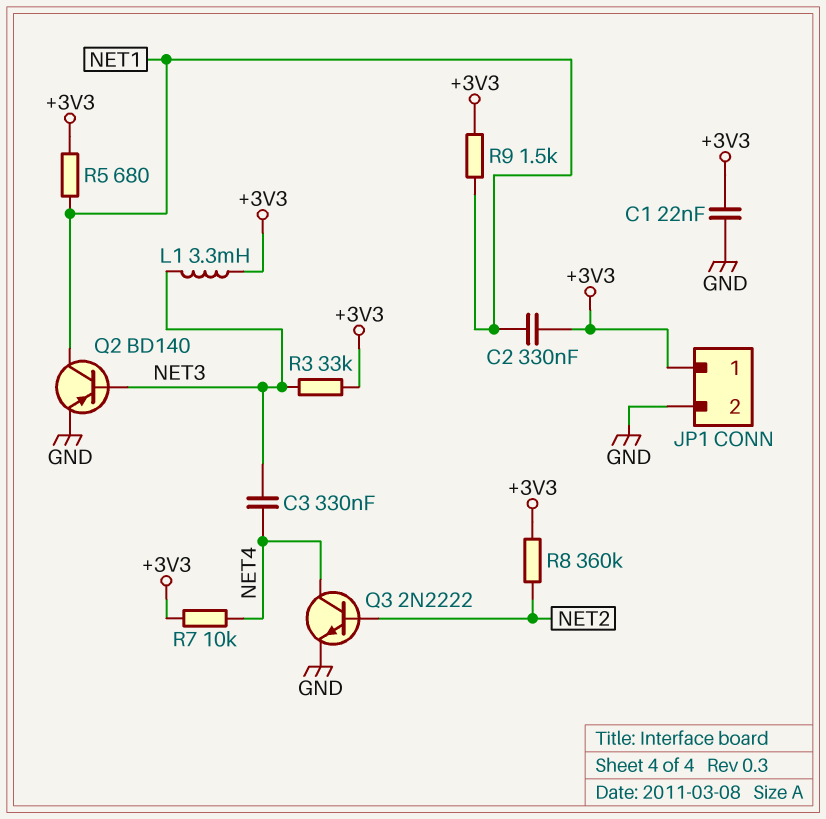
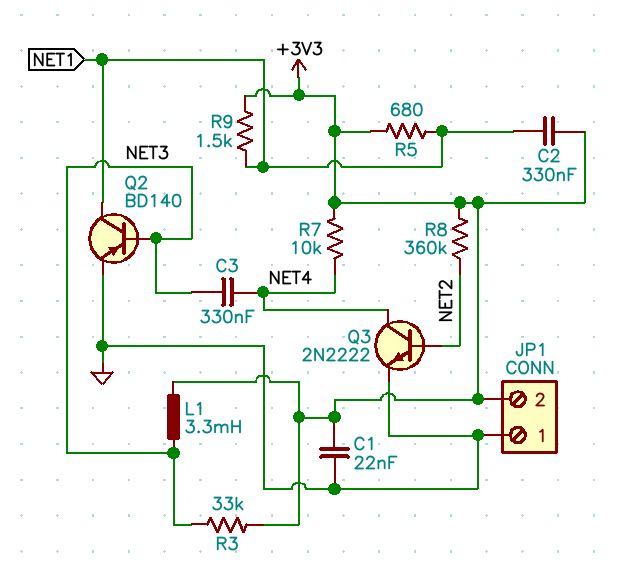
JP1 pin 1: +3V3 -> GND
JP1 pin 2: GND -> +3V3

